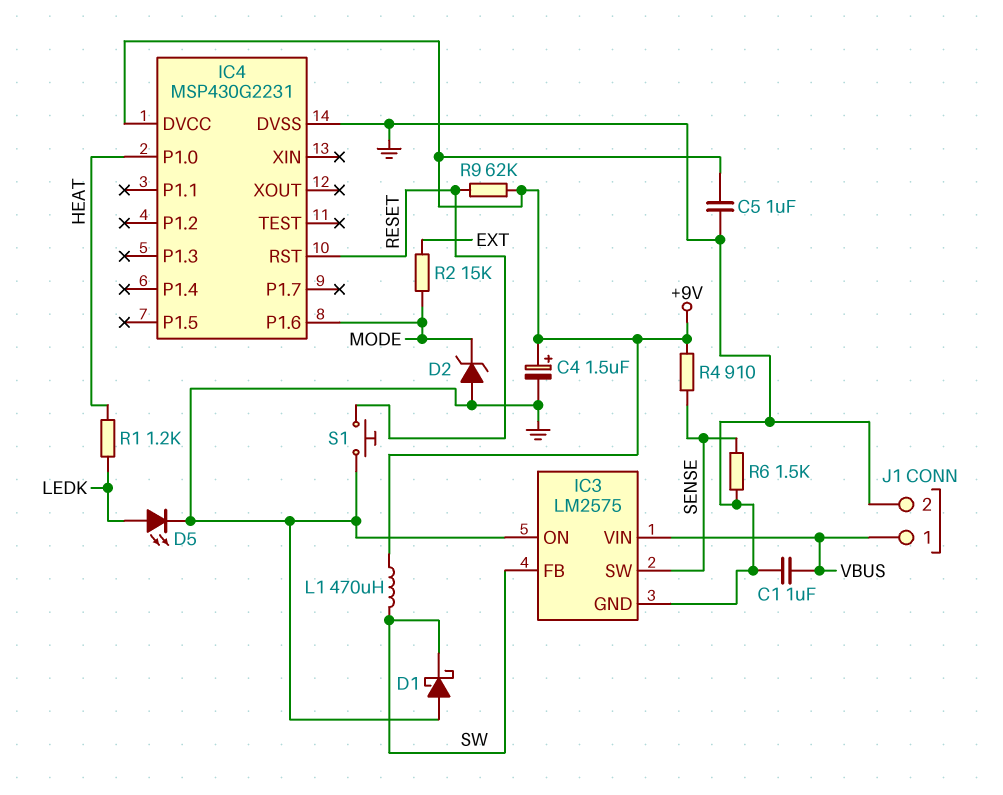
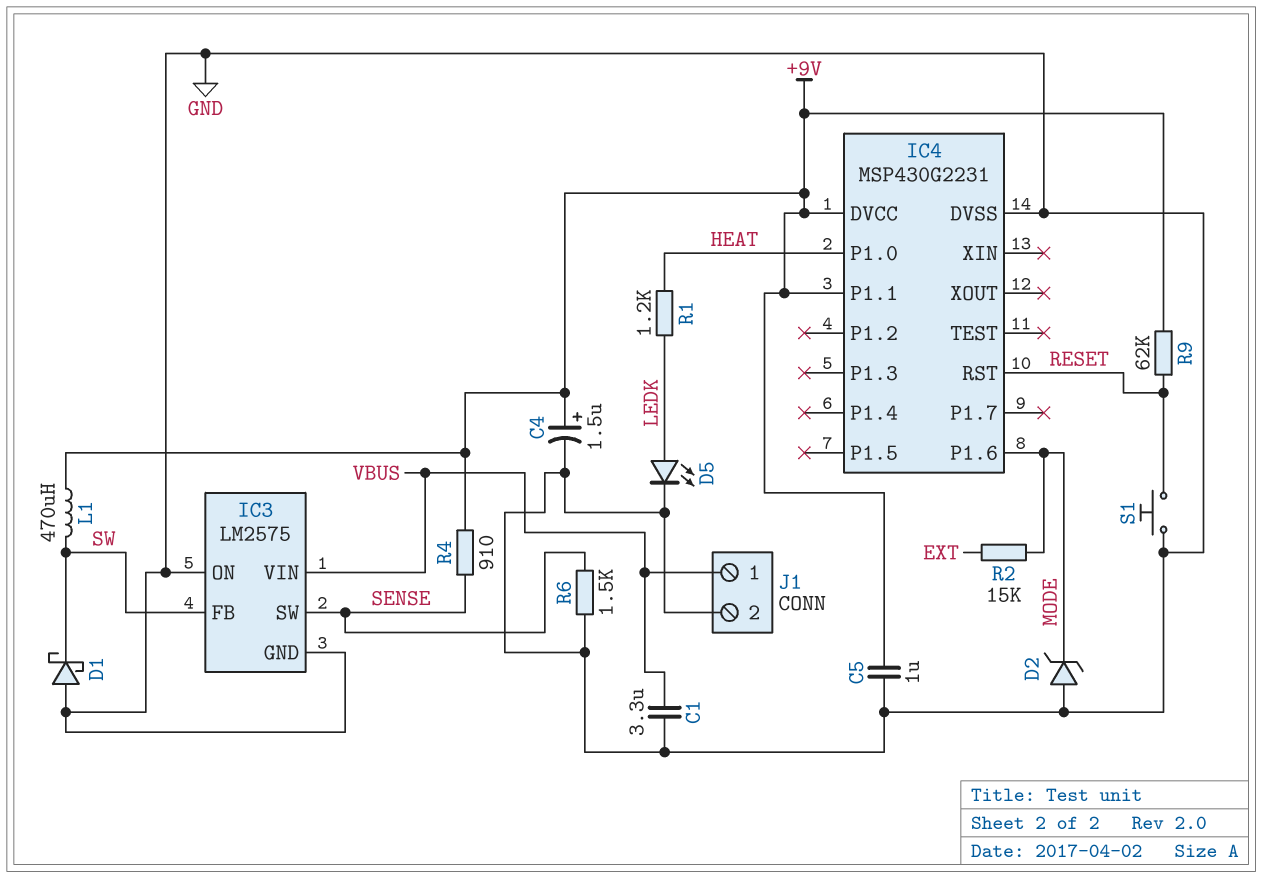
C1: 1uF (GND, VBUS) -> 3.3uF (GND, VBUS)
IC4 pin P1.1: none -> +9V

